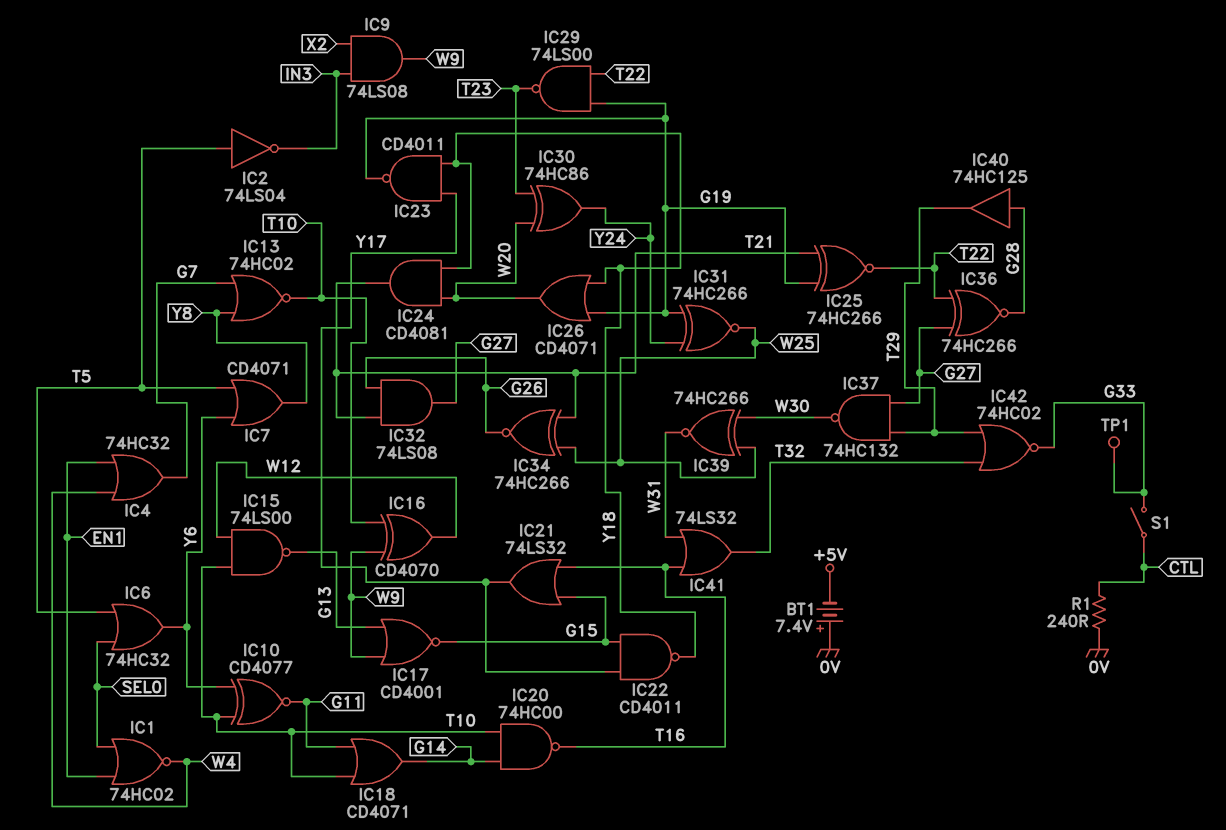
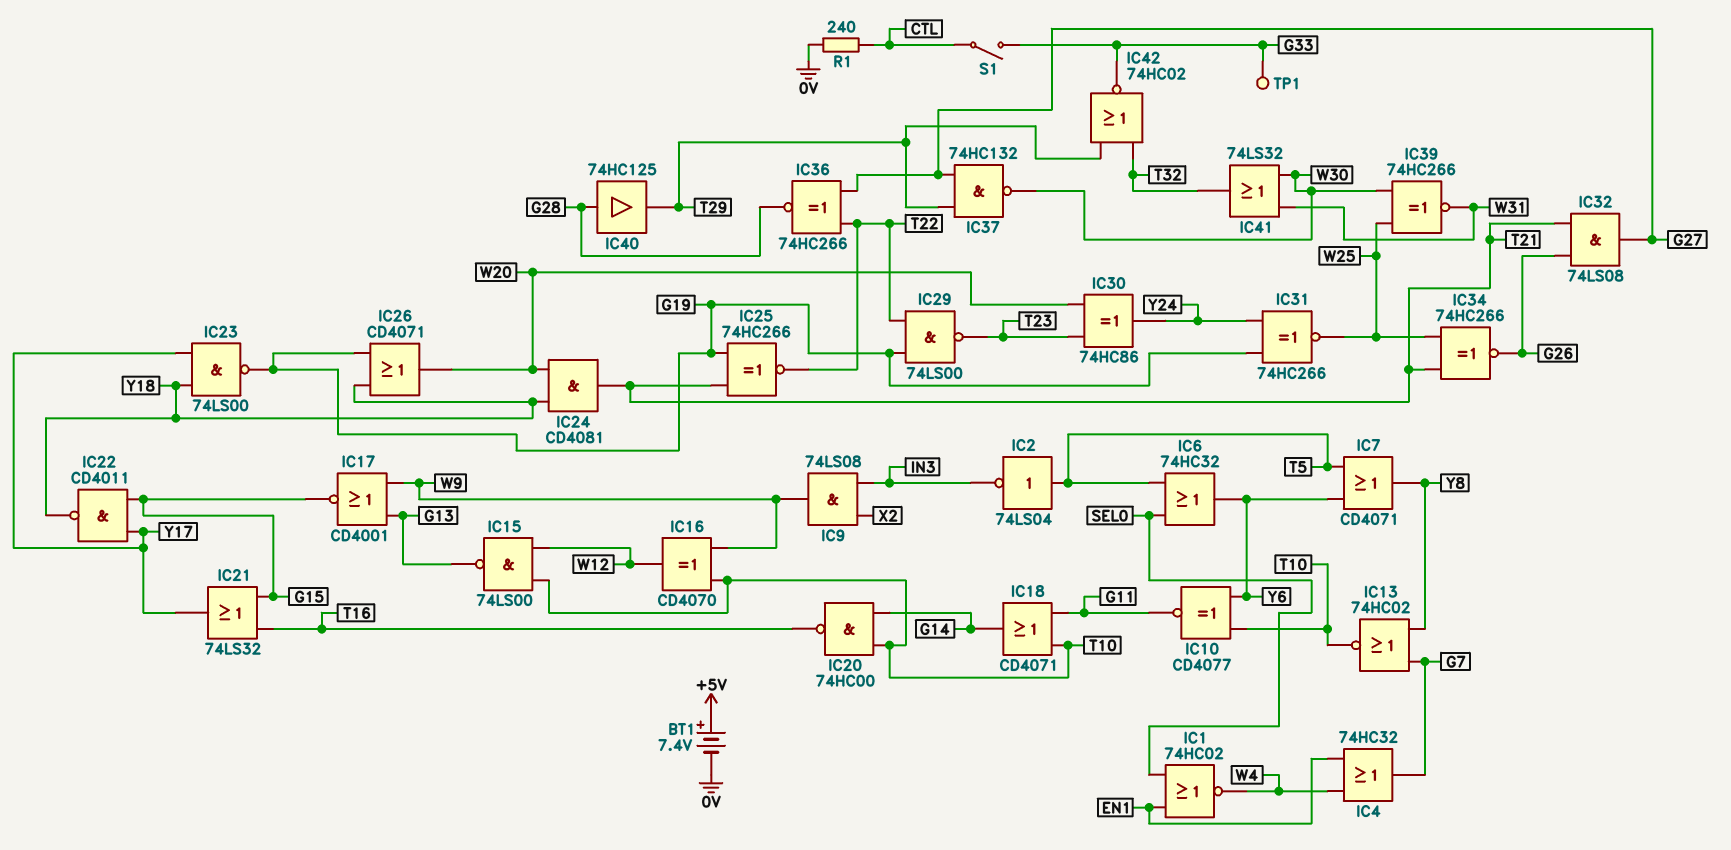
BT1: 7.4V (plus 0V, minus +5V) -> 7.4V (plus +5V, minus 0V)
IC23: NAND CD4011 (in Y17, in Y18, out G19) -> NAND 74LS00 (in Y17, in Y18, out G19)
IC41: OR 74LS32 (in T16, in W31, out T32) -> OR 74LS32 (in W30, in W31, out T32)

